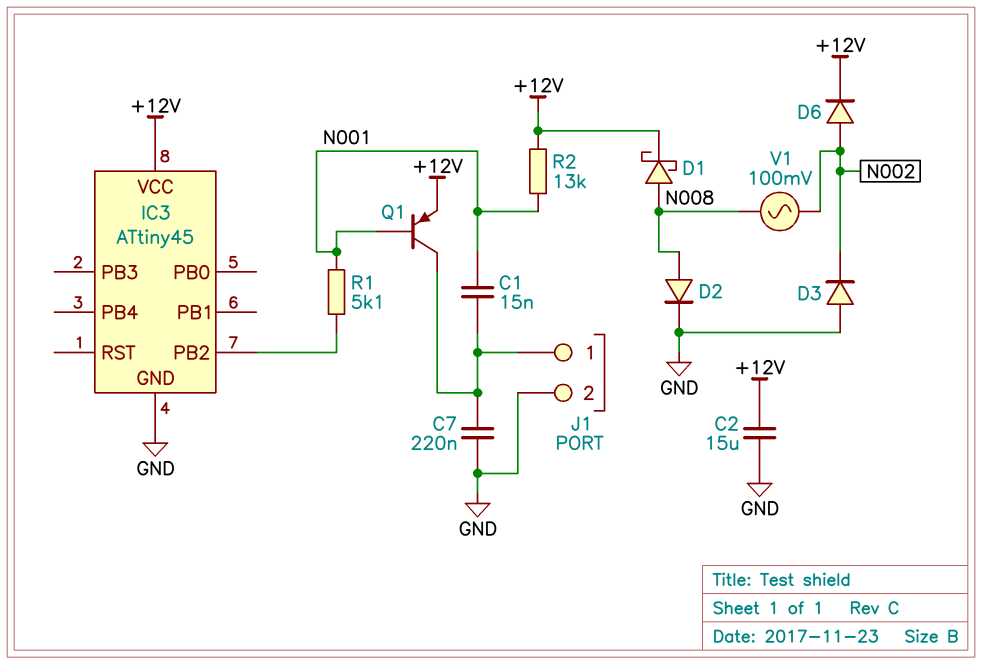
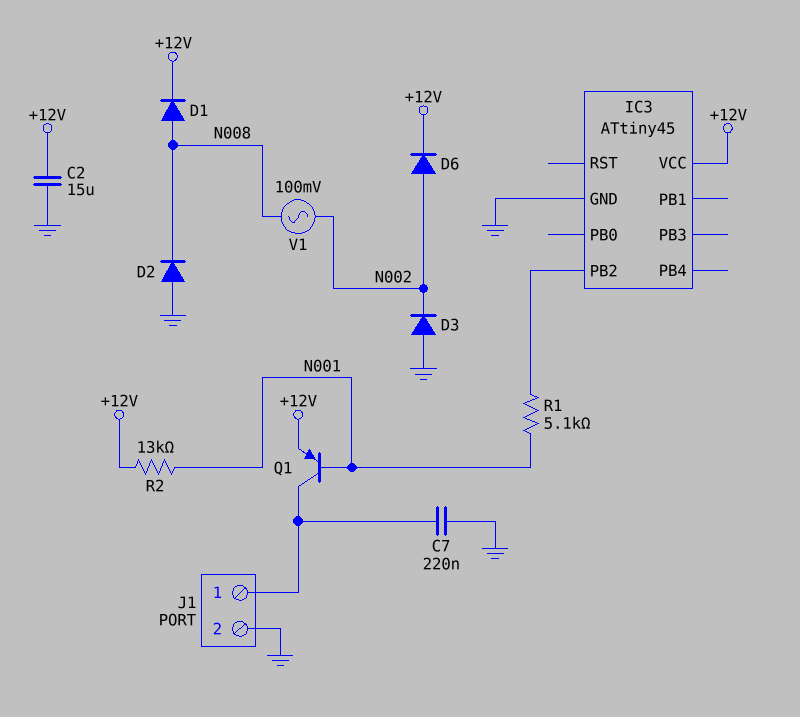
C1: 15nF (J1/1, N001) -> none
D1: schottky (A N008, K +12V) -> diode (A N008, K +12V)
D2: diode (A N008, K GND) -> diode (A GND, K N008)

